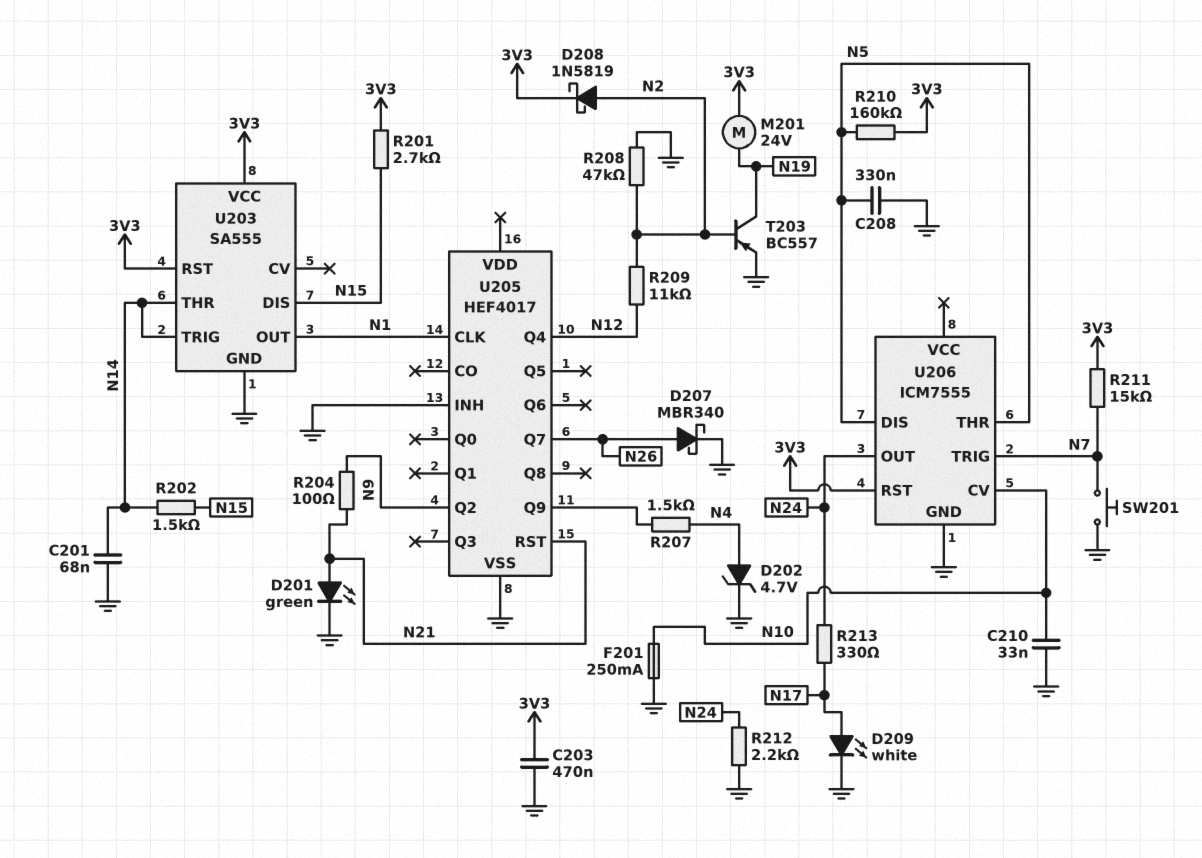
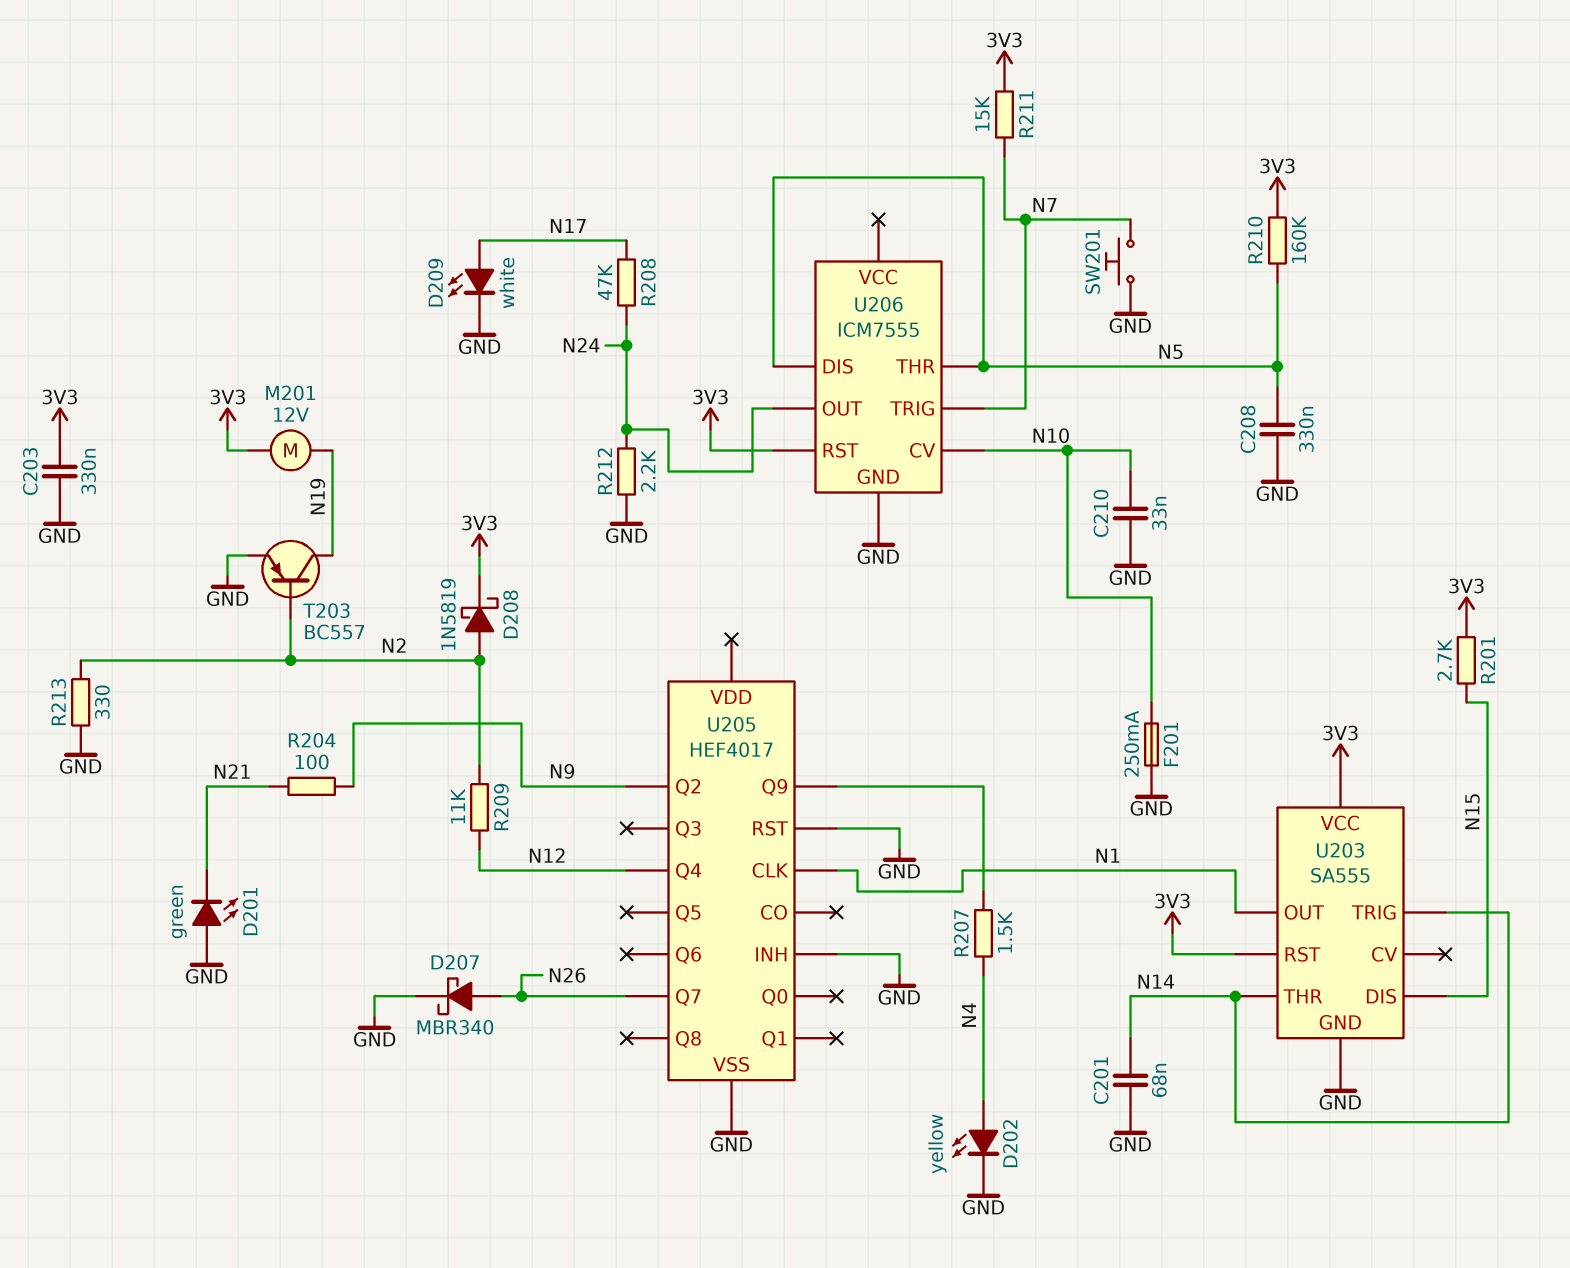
C203: 470nF (3V3, GND) -> 330nF (3V3, GND)
D201: LED green (A N21, K GND) -> LED green (A GND, K N21)
D202: zener 4.7V (A N4, K GND) -> LED yellow (A N4, K GND)
M201: motor 24V (3V3, N19) -> motor 12V (3V3, N19)
R202: 1.5k (N14, N15) -> none
R208: 47k (GND, N2) -> 47k (N17, N24)
R213: 330 (N17, N24) -> 330 (GND, N2)
U205 pin RST: N21 -> GND

